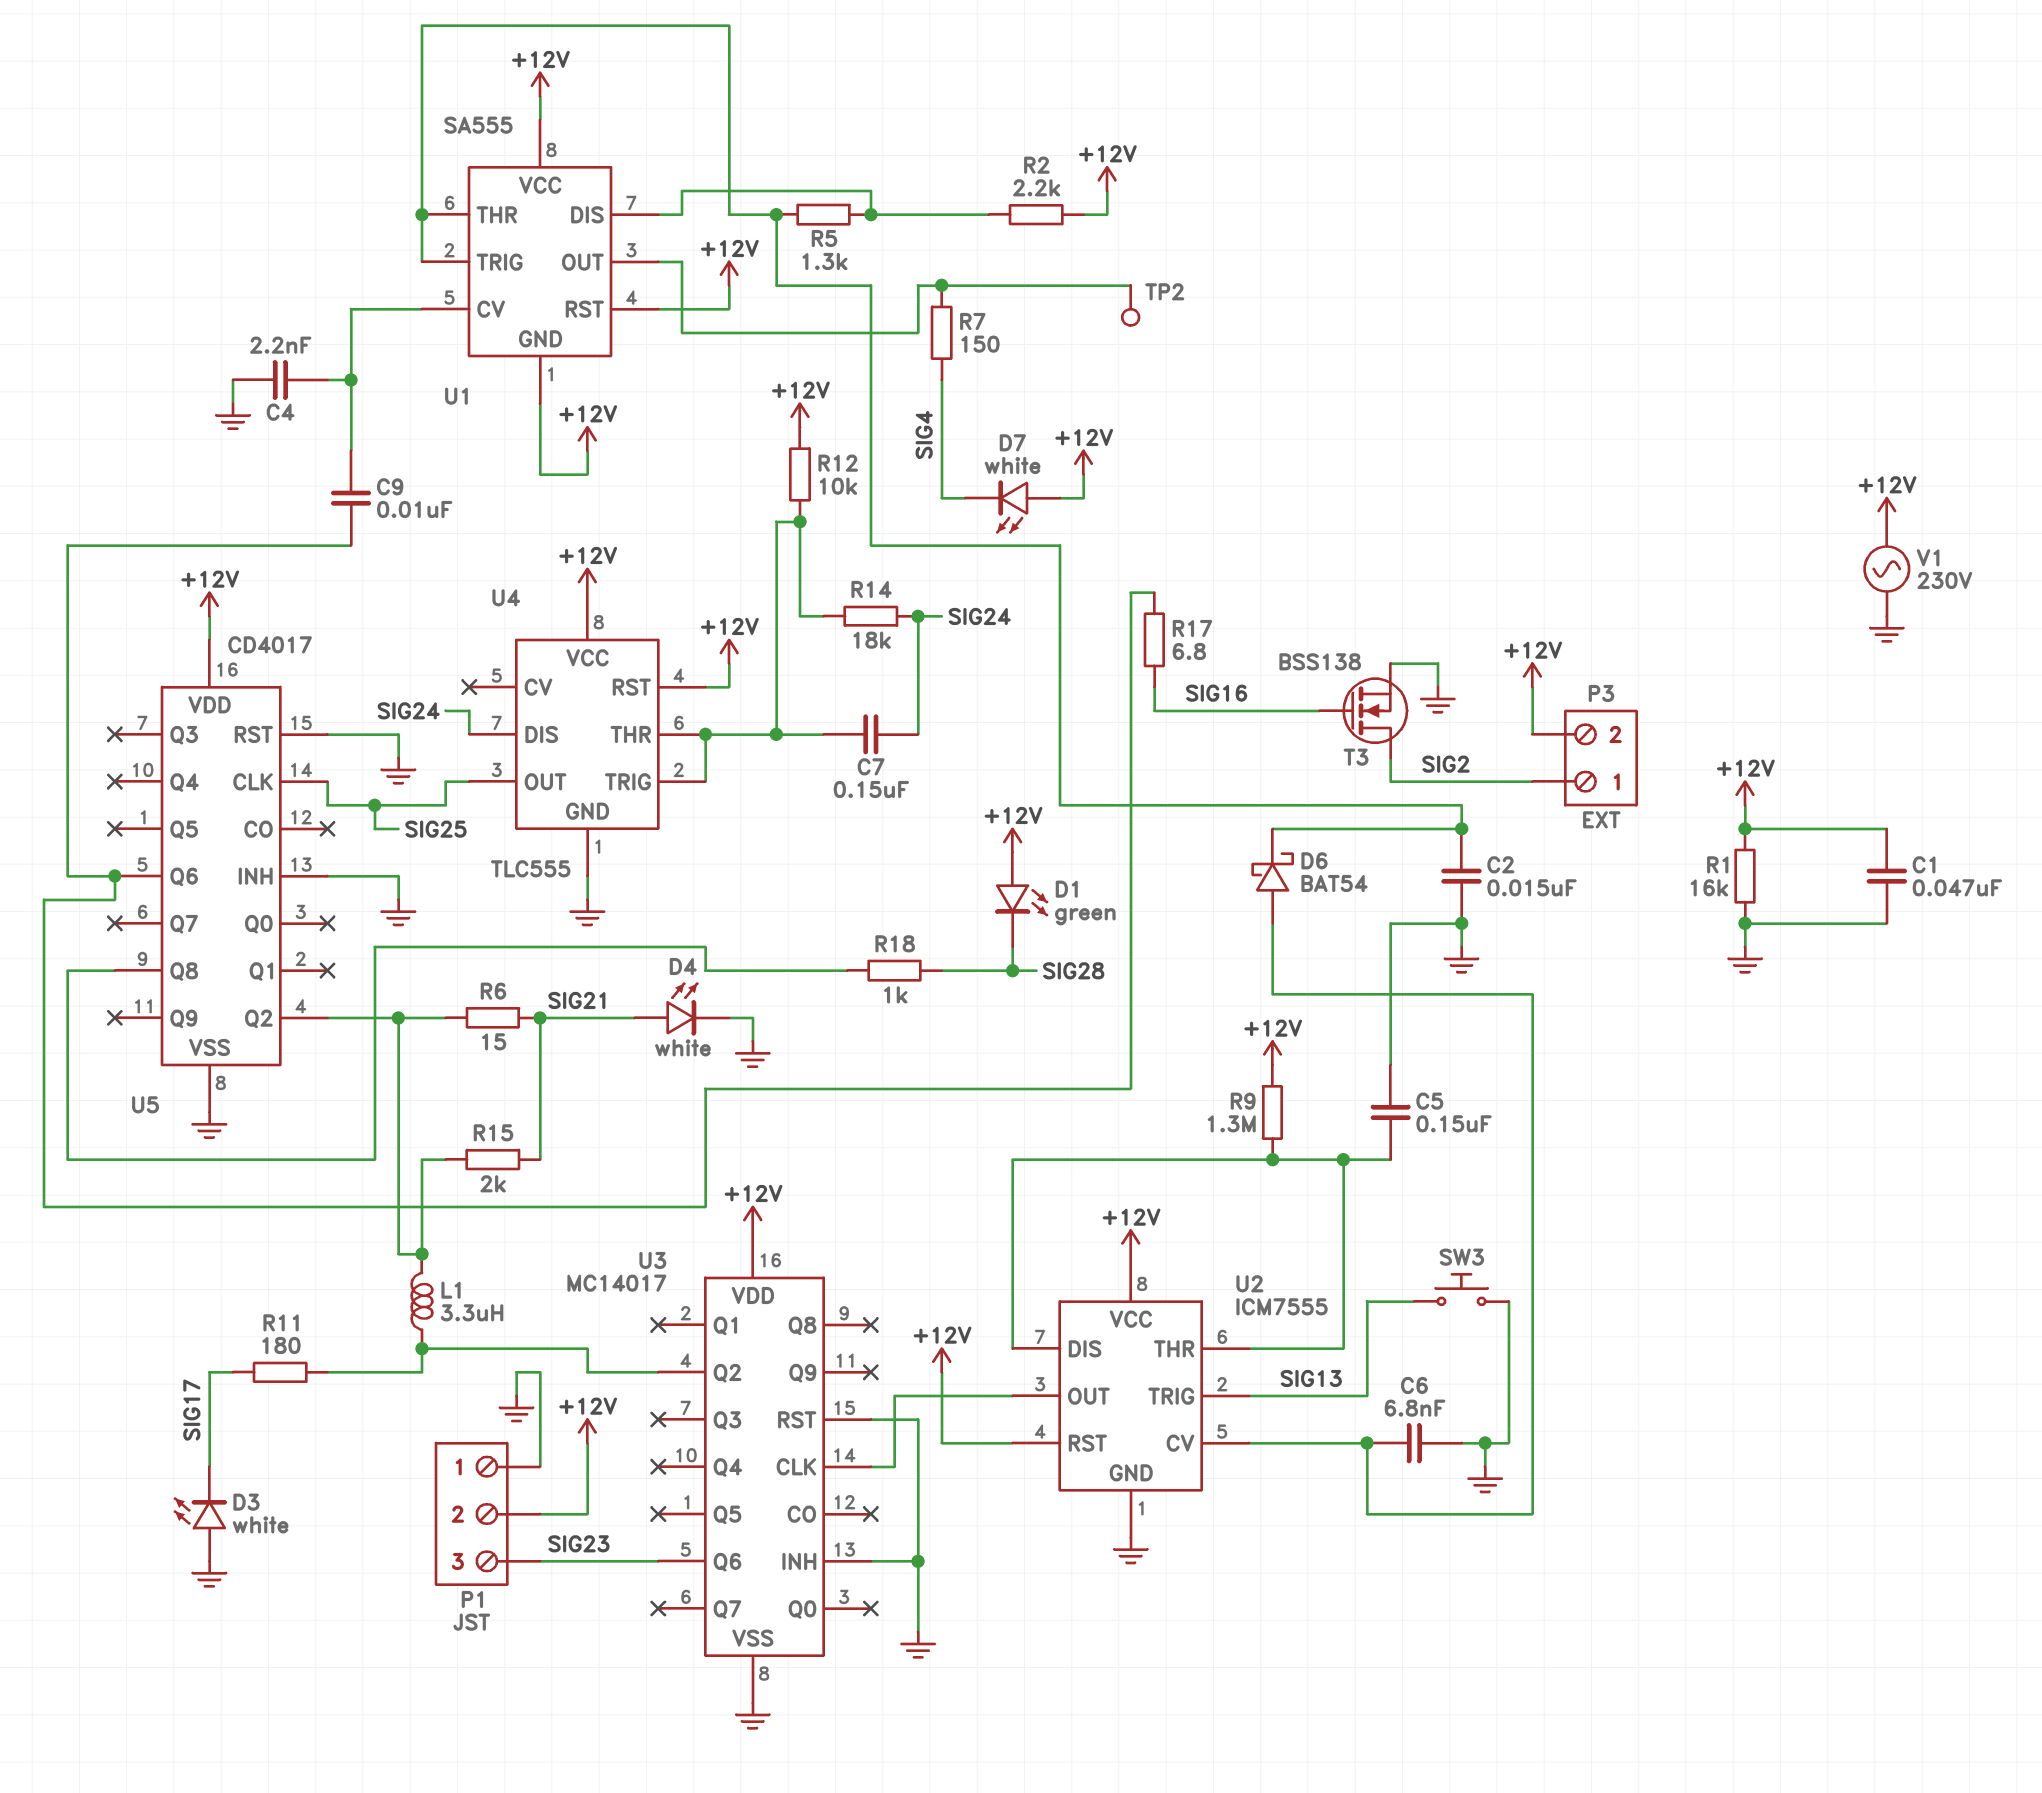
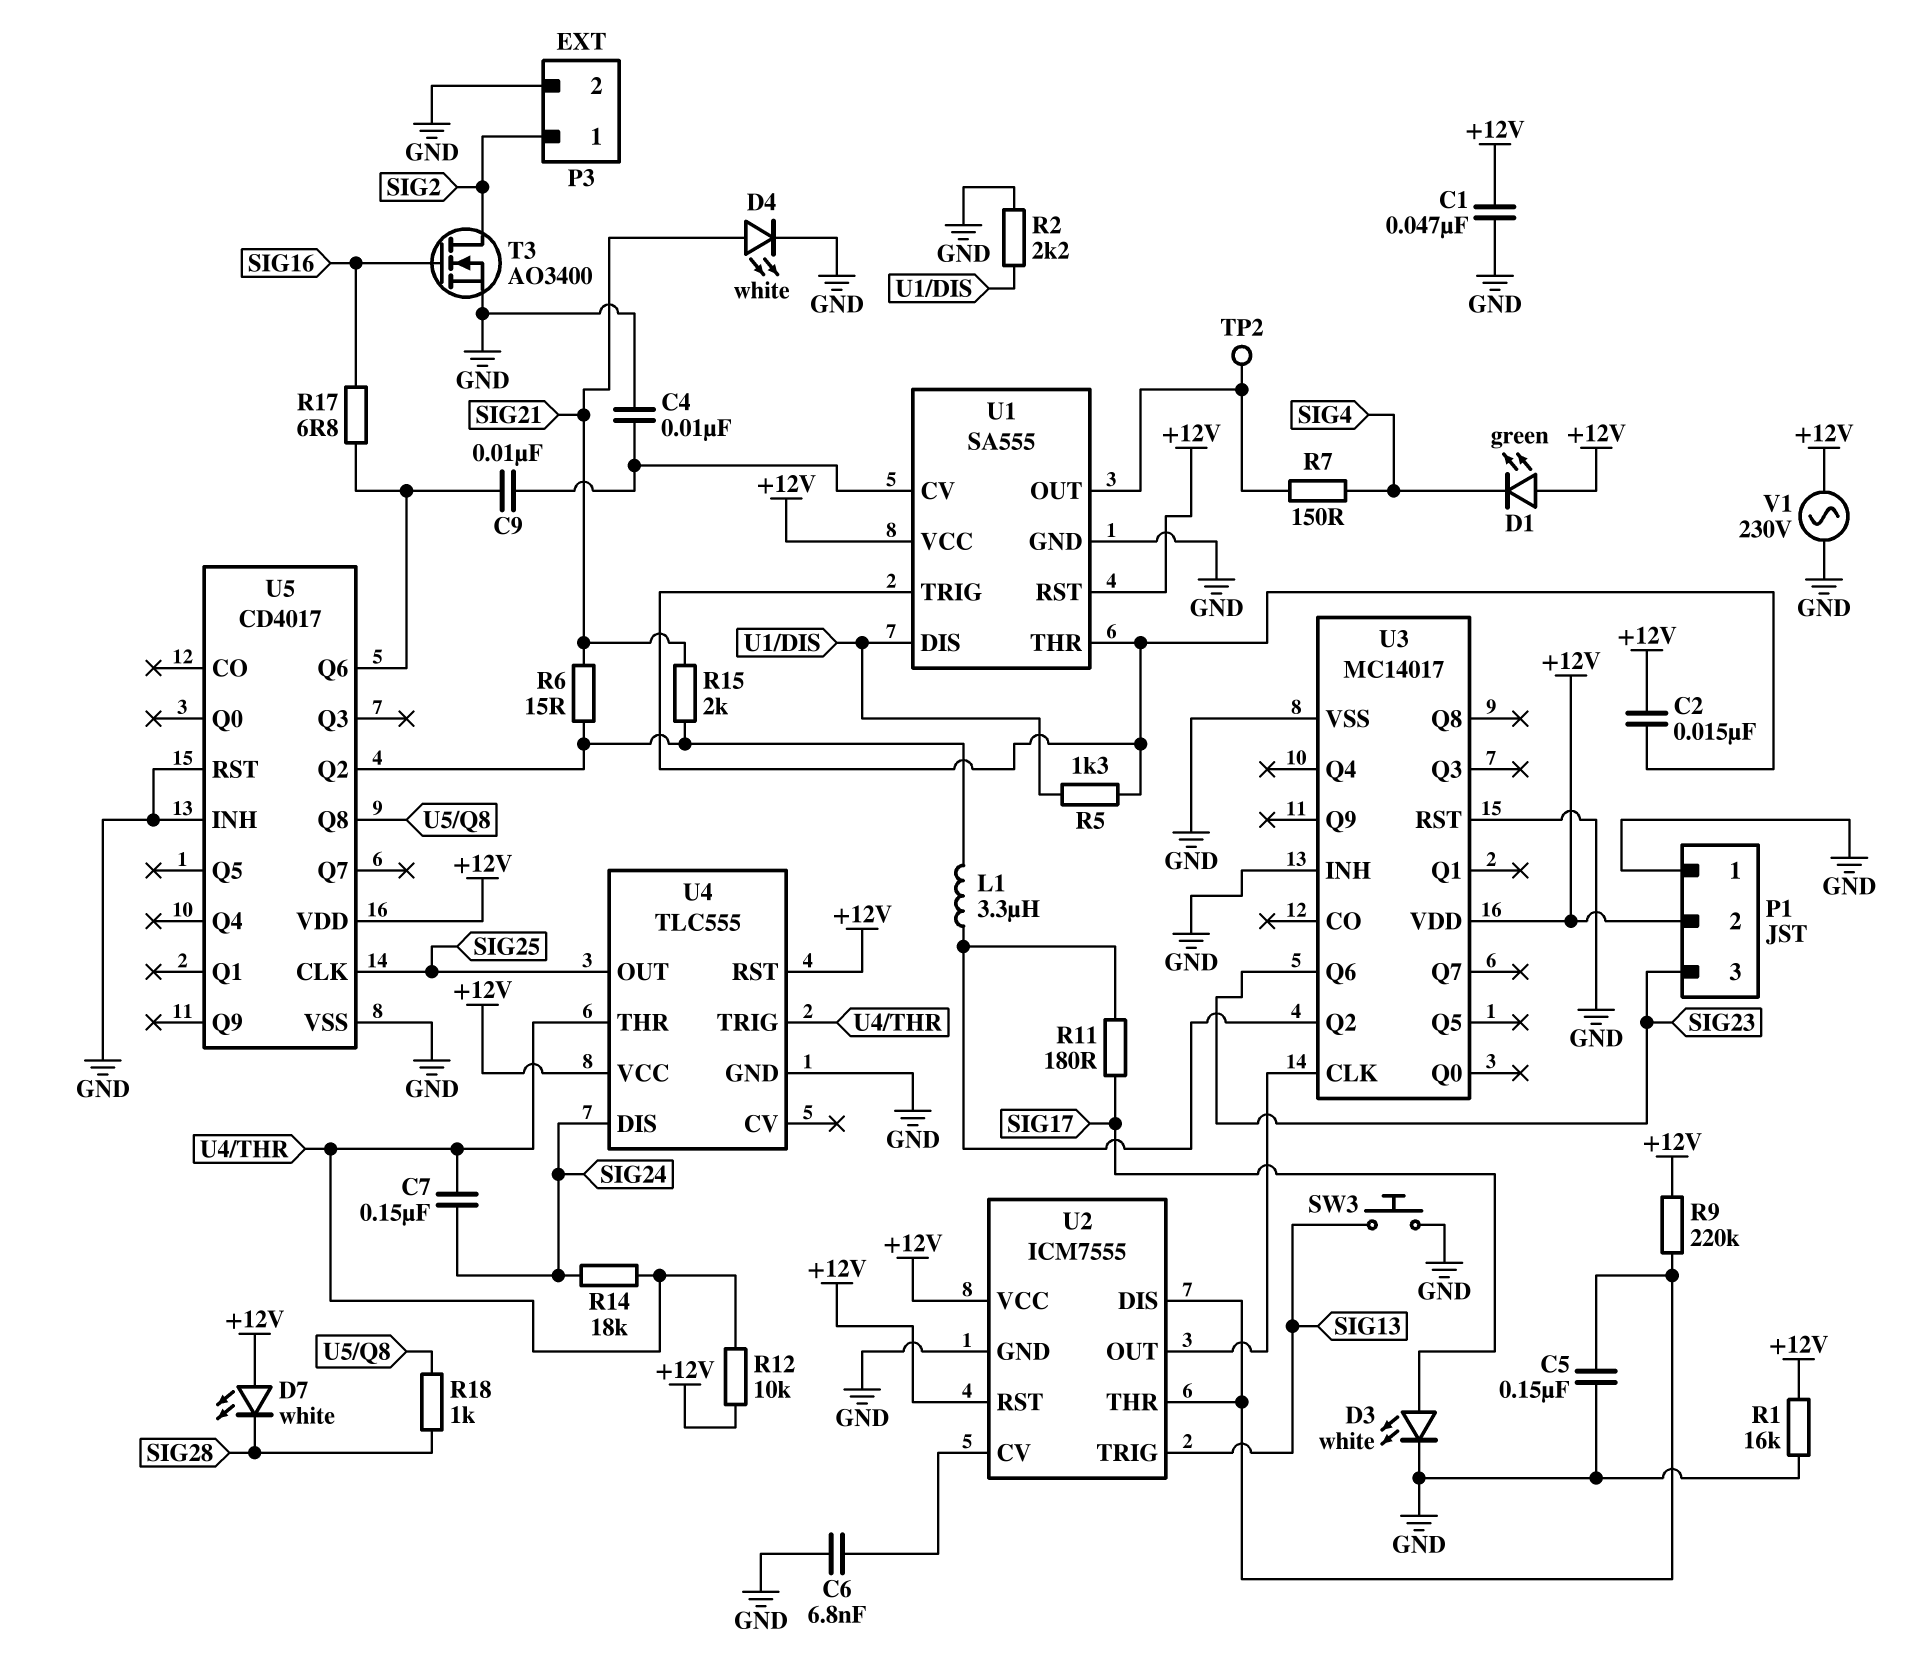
C2: 15nF (GND, U1/THR) -> 15nF (+12V, U1/THR)
C4: 2.2nF (GND, U1/CV) -> 10nF (GND, U1/CV)
D1: LED green (A +12V, K SIG28) -> LED green (A +12V, K SIG4)
D3: LED white (A GND, K SIG17) -> LED white (A SIG17, K GND)
D6: schottky BAT54 (A U2/CV, K U1/THR) -> none
D7: LED white (A +12V, K SIG4) -> LED white (A +12V, K SIG28)
P3 pin 2: +12V -> GND
R2: 2.2k (+12V, U1/DIS) -> 2.2k (GND, U1/DIS)
R9: 1.3M (+12V, U2/DIS) -> 220k (+12V, U2/DIS)
T3: NMOS BSS138 (G SIG16, D SIG2, S GND) -> NMOS AO3400 (G SIG16, D SIG2, S GND)
U1 pin GND: +12V -> GND

